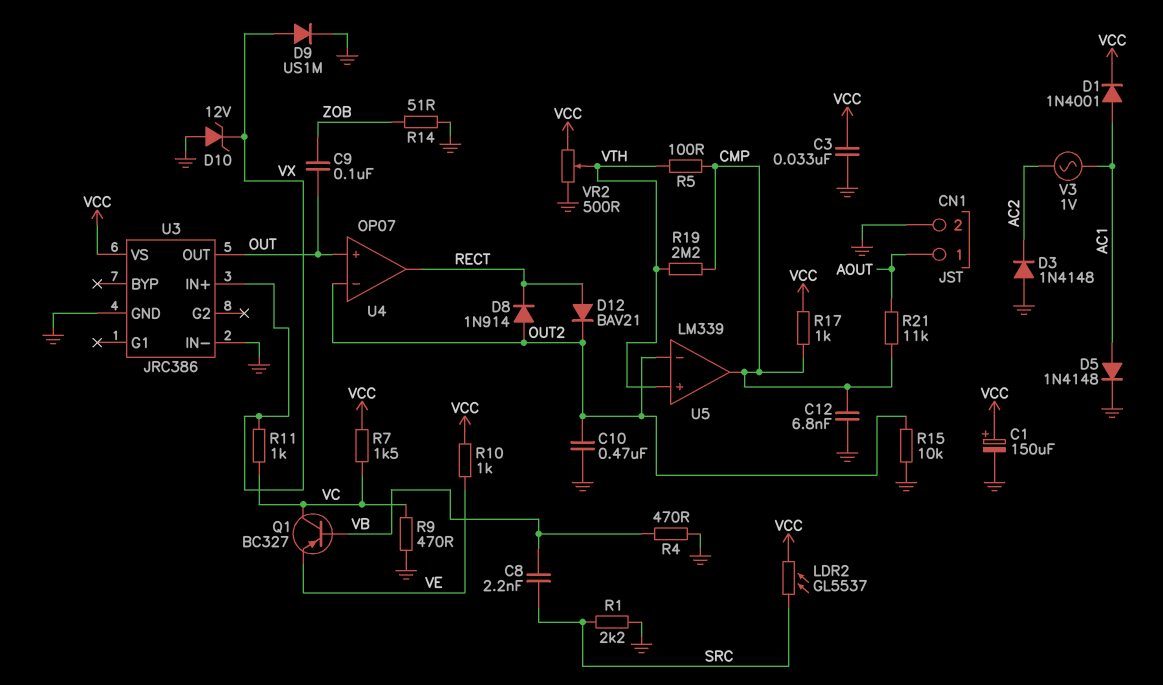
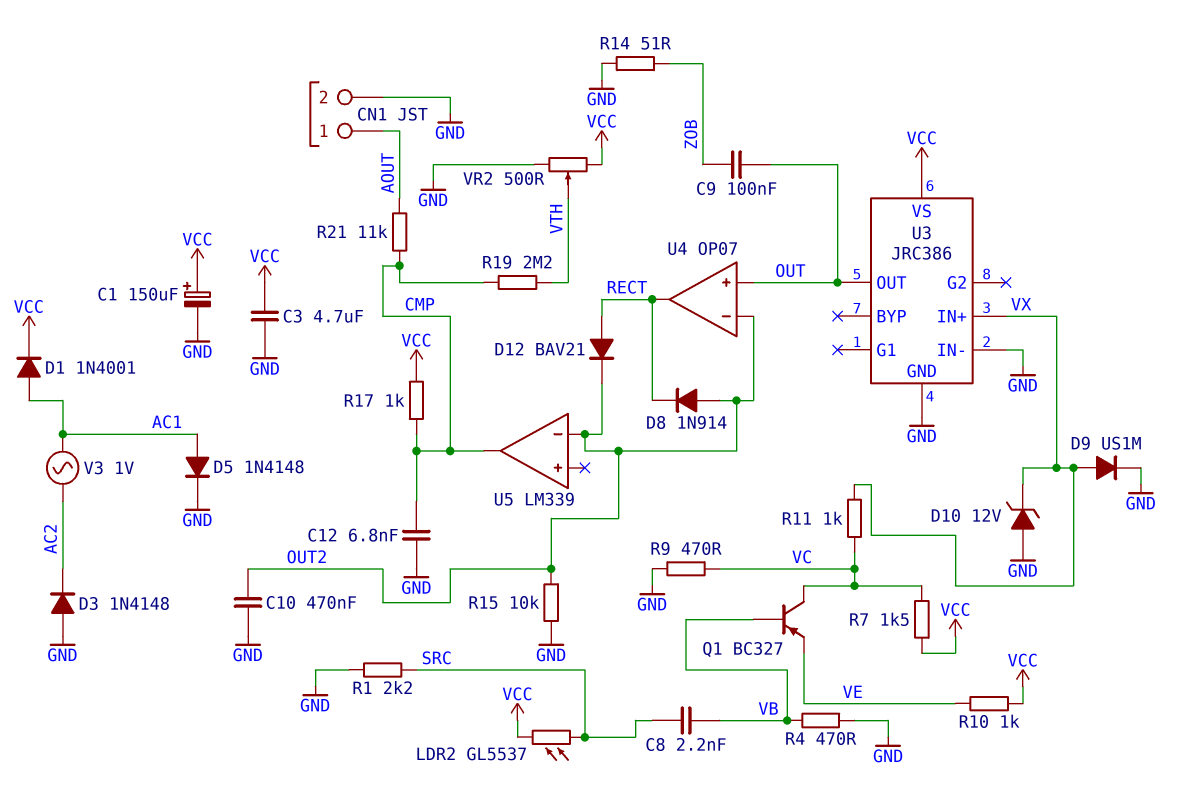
C3: 33nF (GND, VCC) -> 4.7uF (GND, VCC)
R5: 100 (CMP, VTH) -> none
U5 pin in+: VTH -> none

